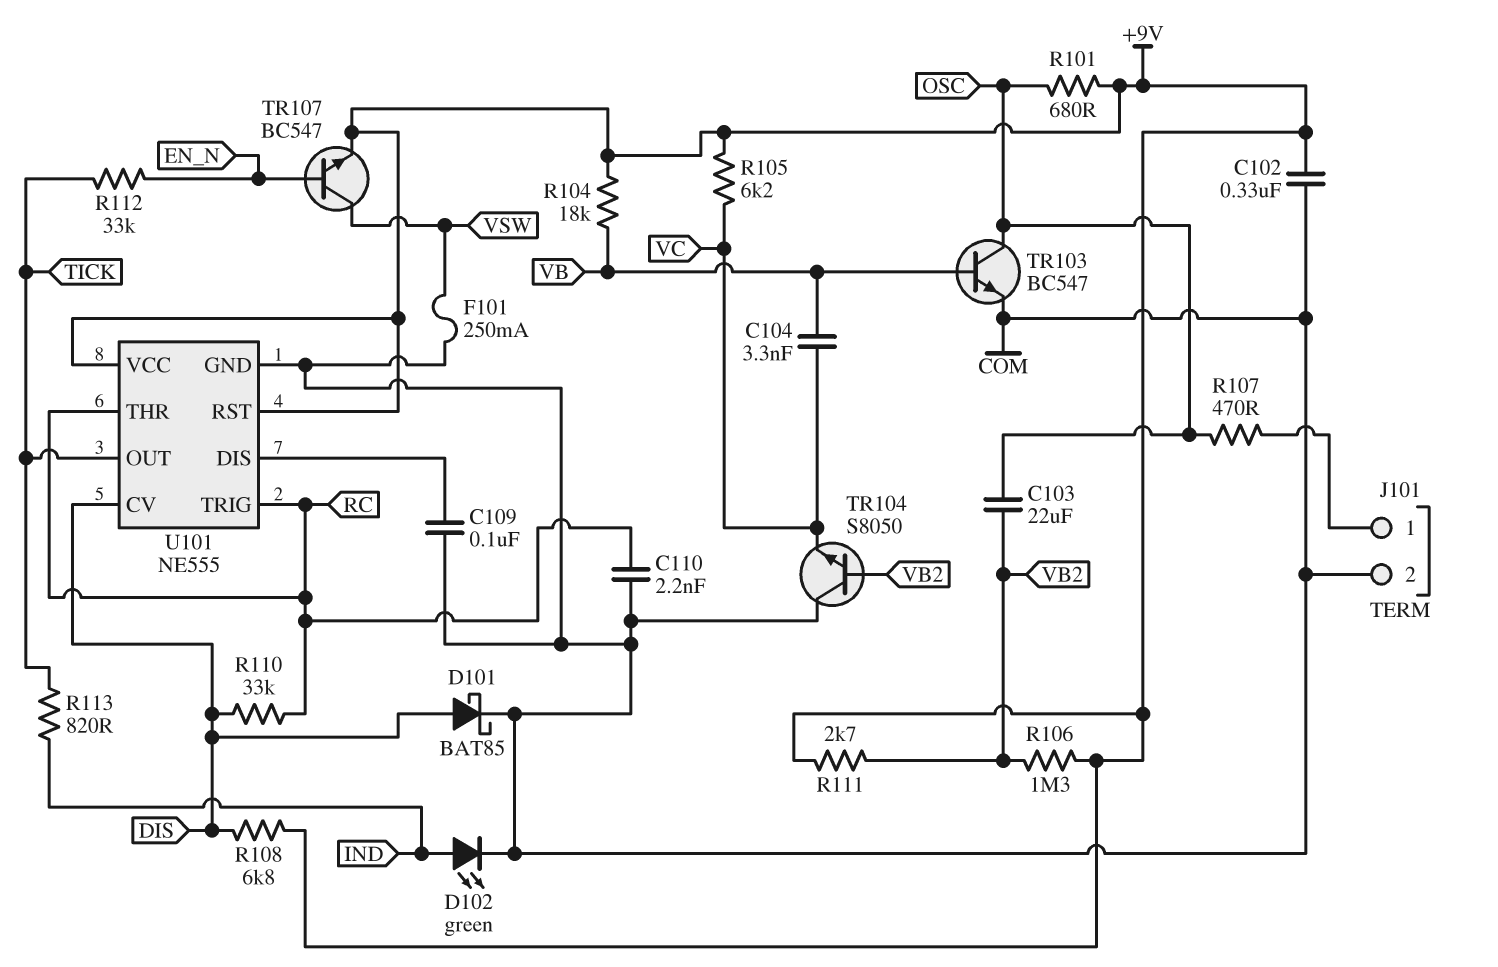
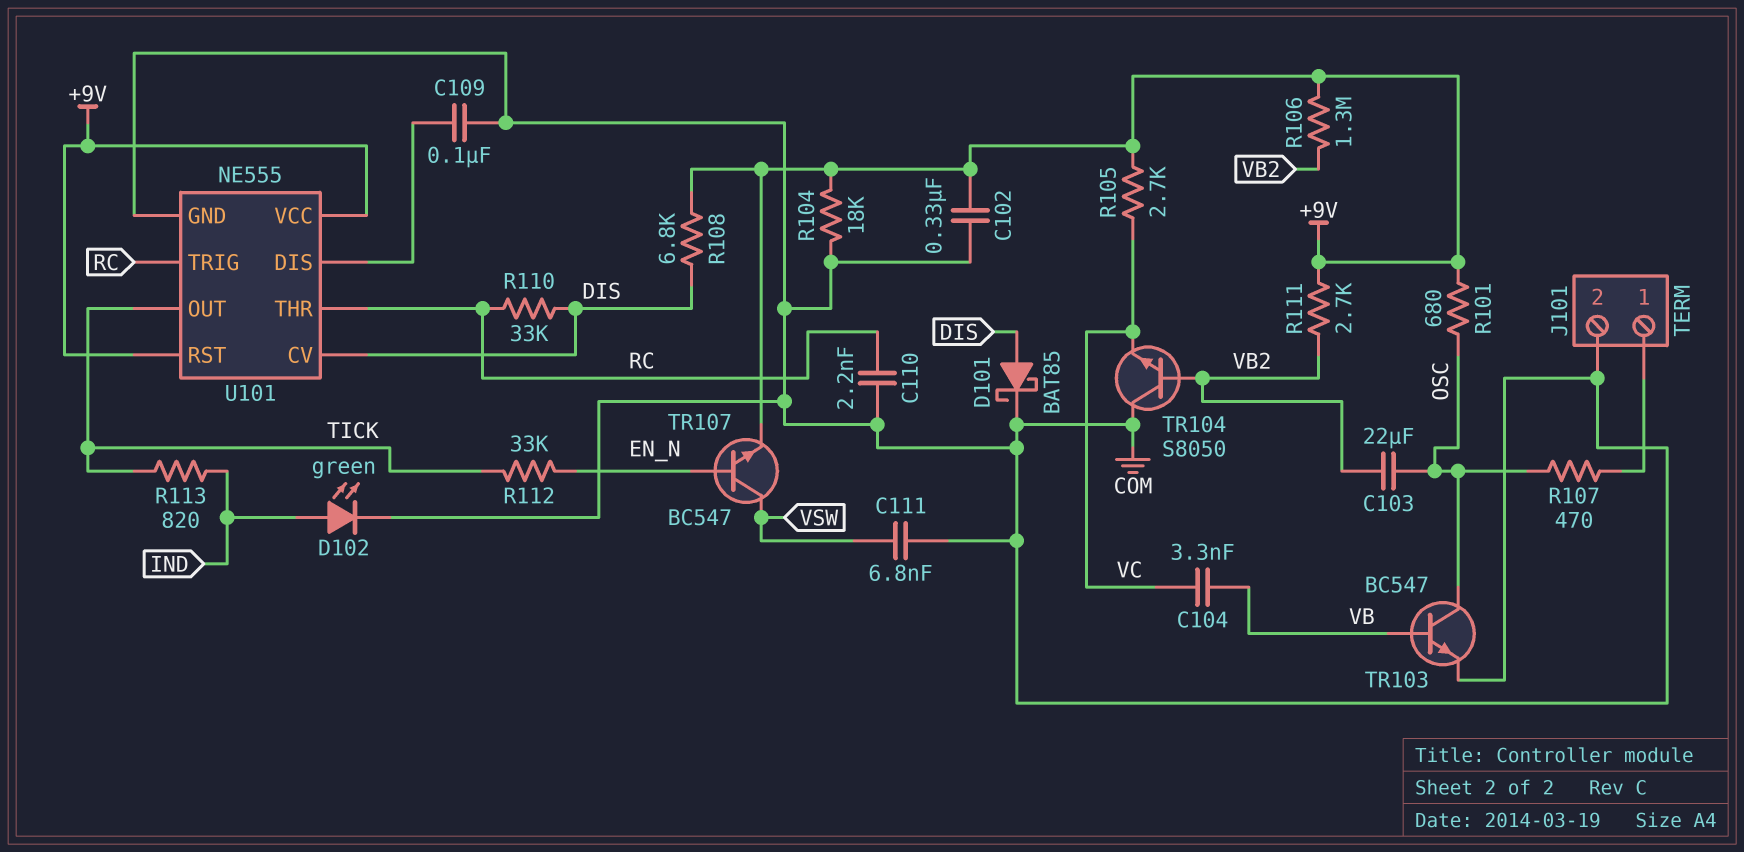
C111: none -> 6.8nF (COM, VSW)
F101: 250mA (COM, VSW) -> none
R104: 18k (+9V, VB) -> 18k (+9V, COM)
R105: 6.2k (+9V, VC) -> 2.7k (+9V, VC)

